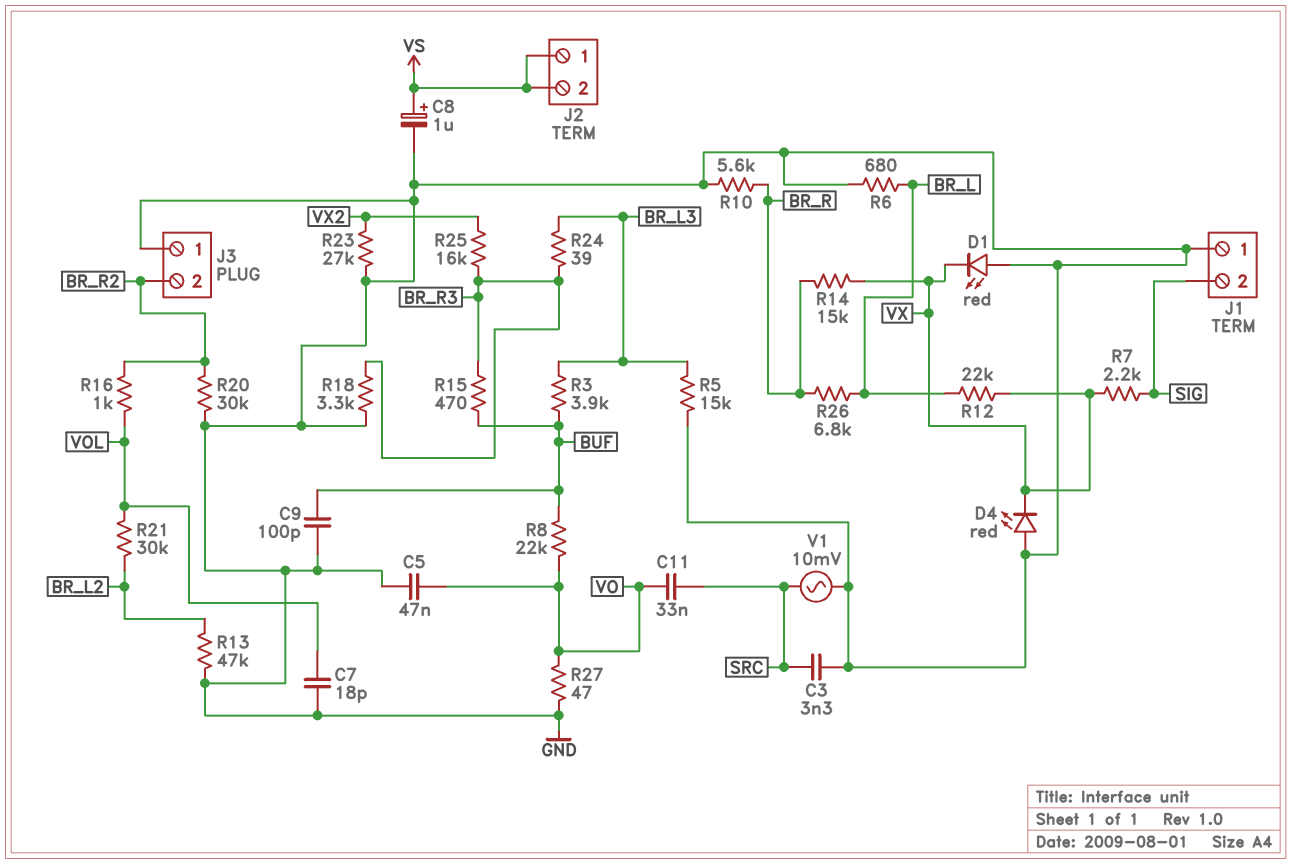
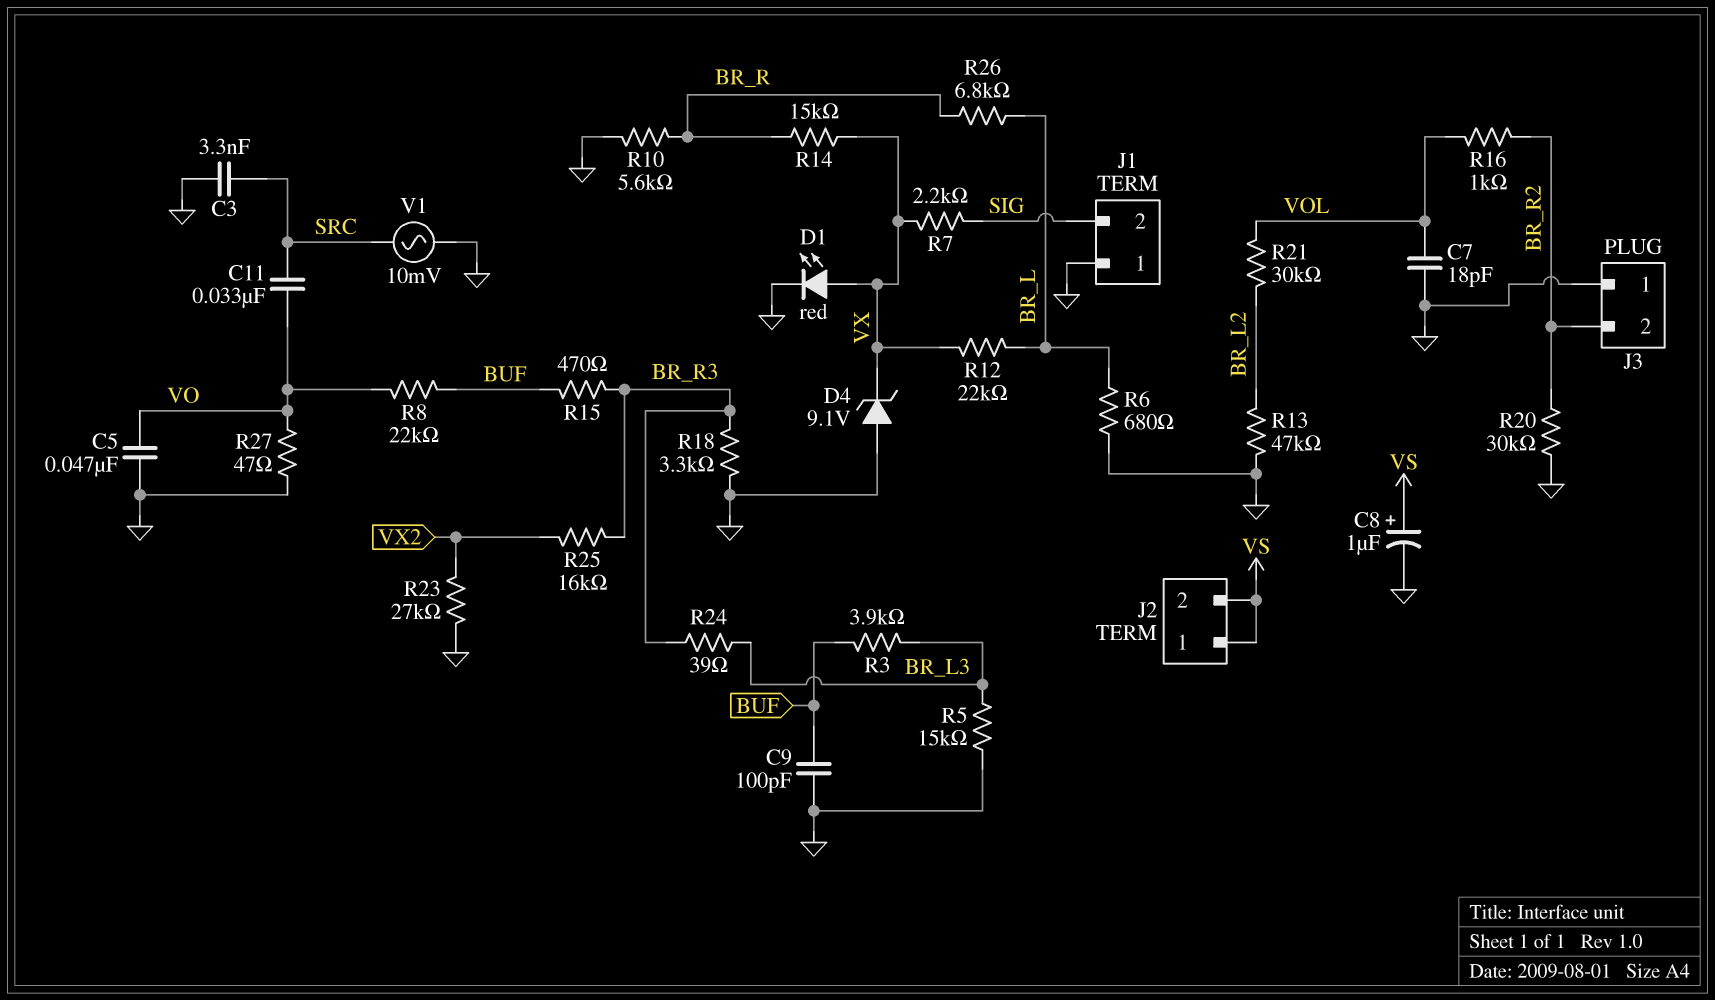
D1: LED red (A GND, K VX) -> LED red (A VX, K GND)
D4: LED red (A GND, K VX) -> zener 9.1V (A GND, K VX)

